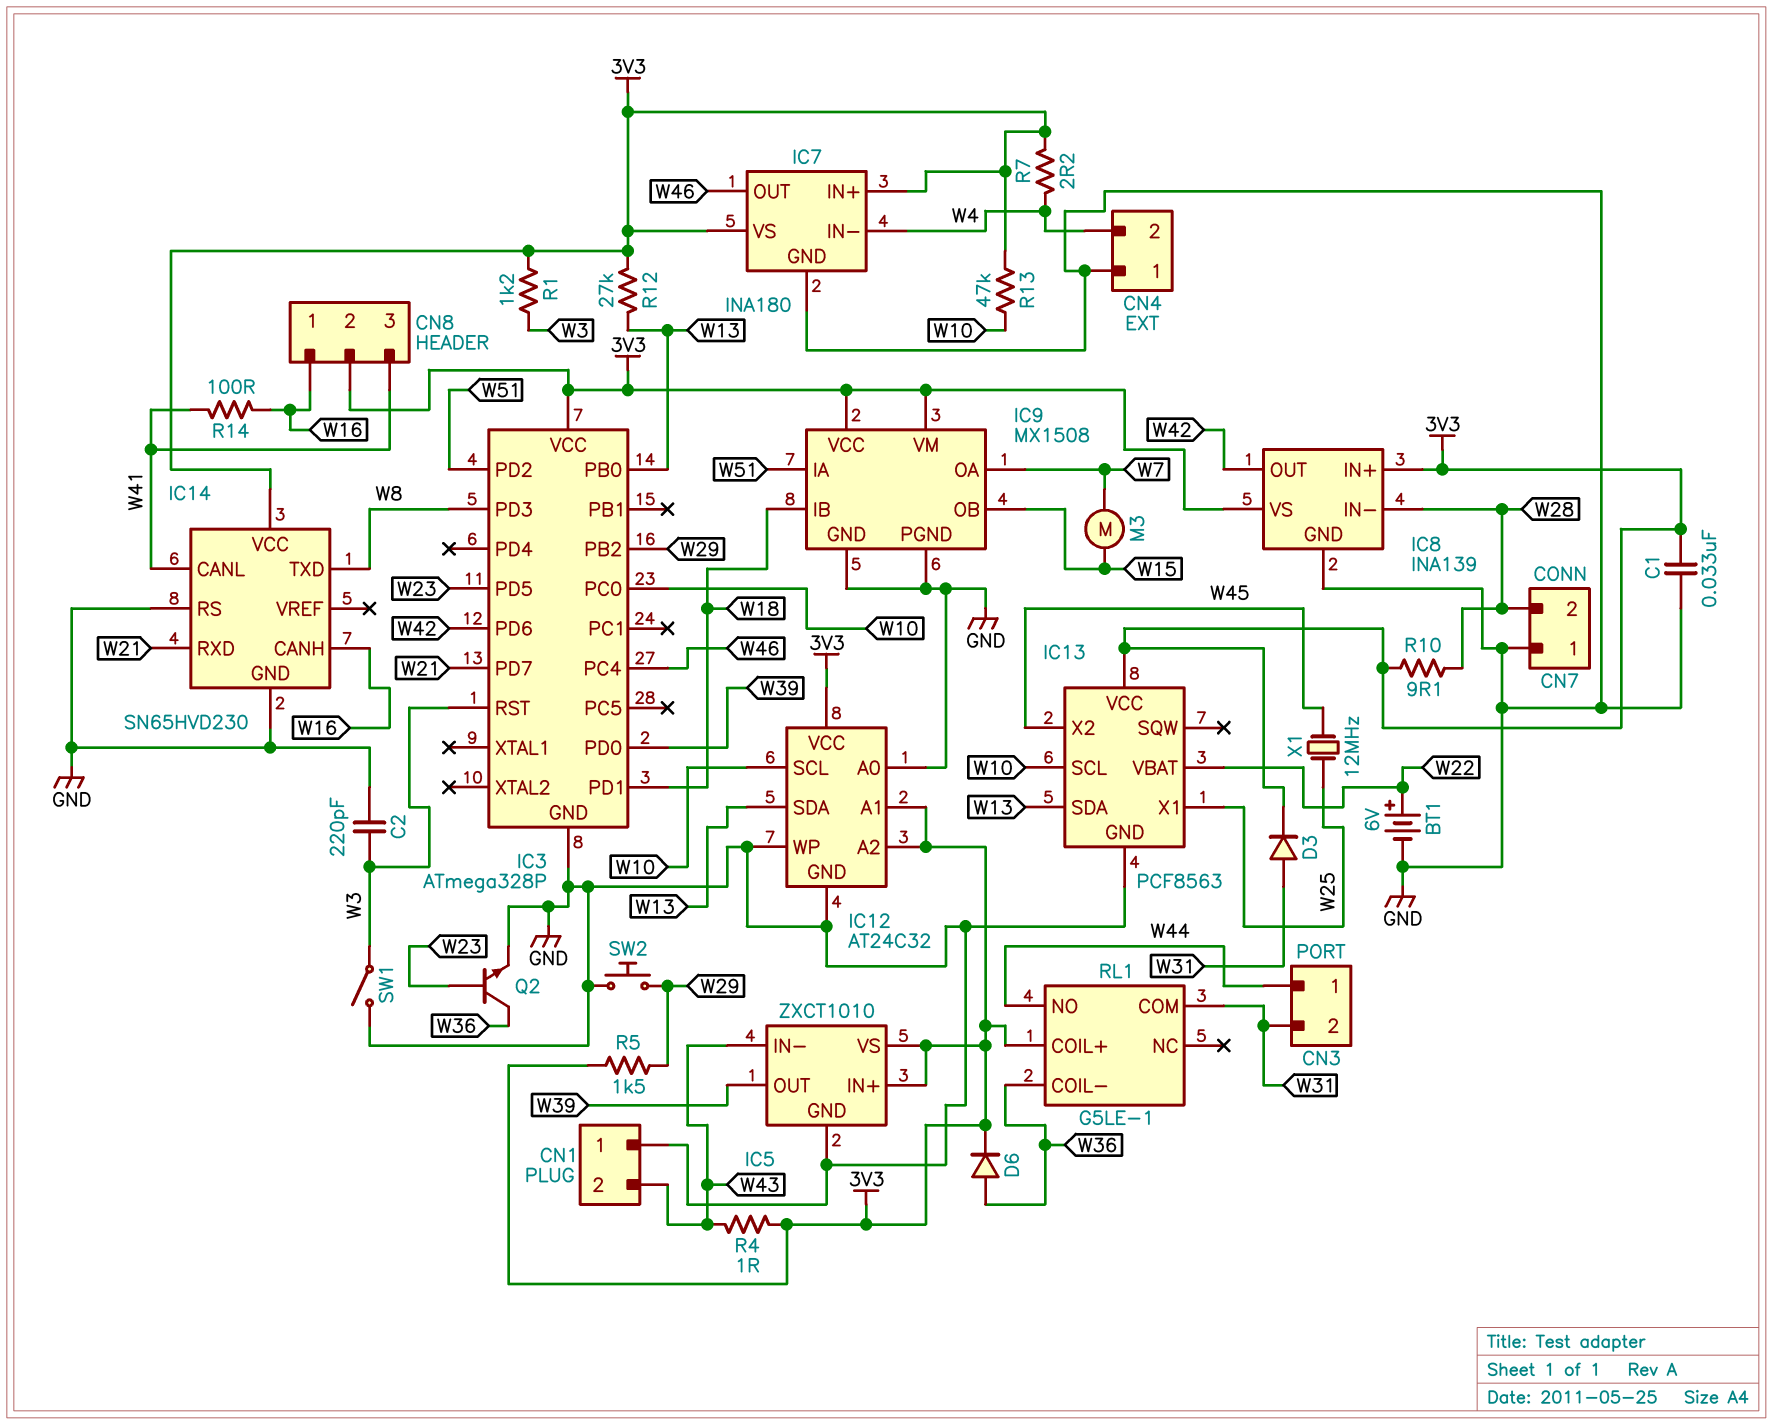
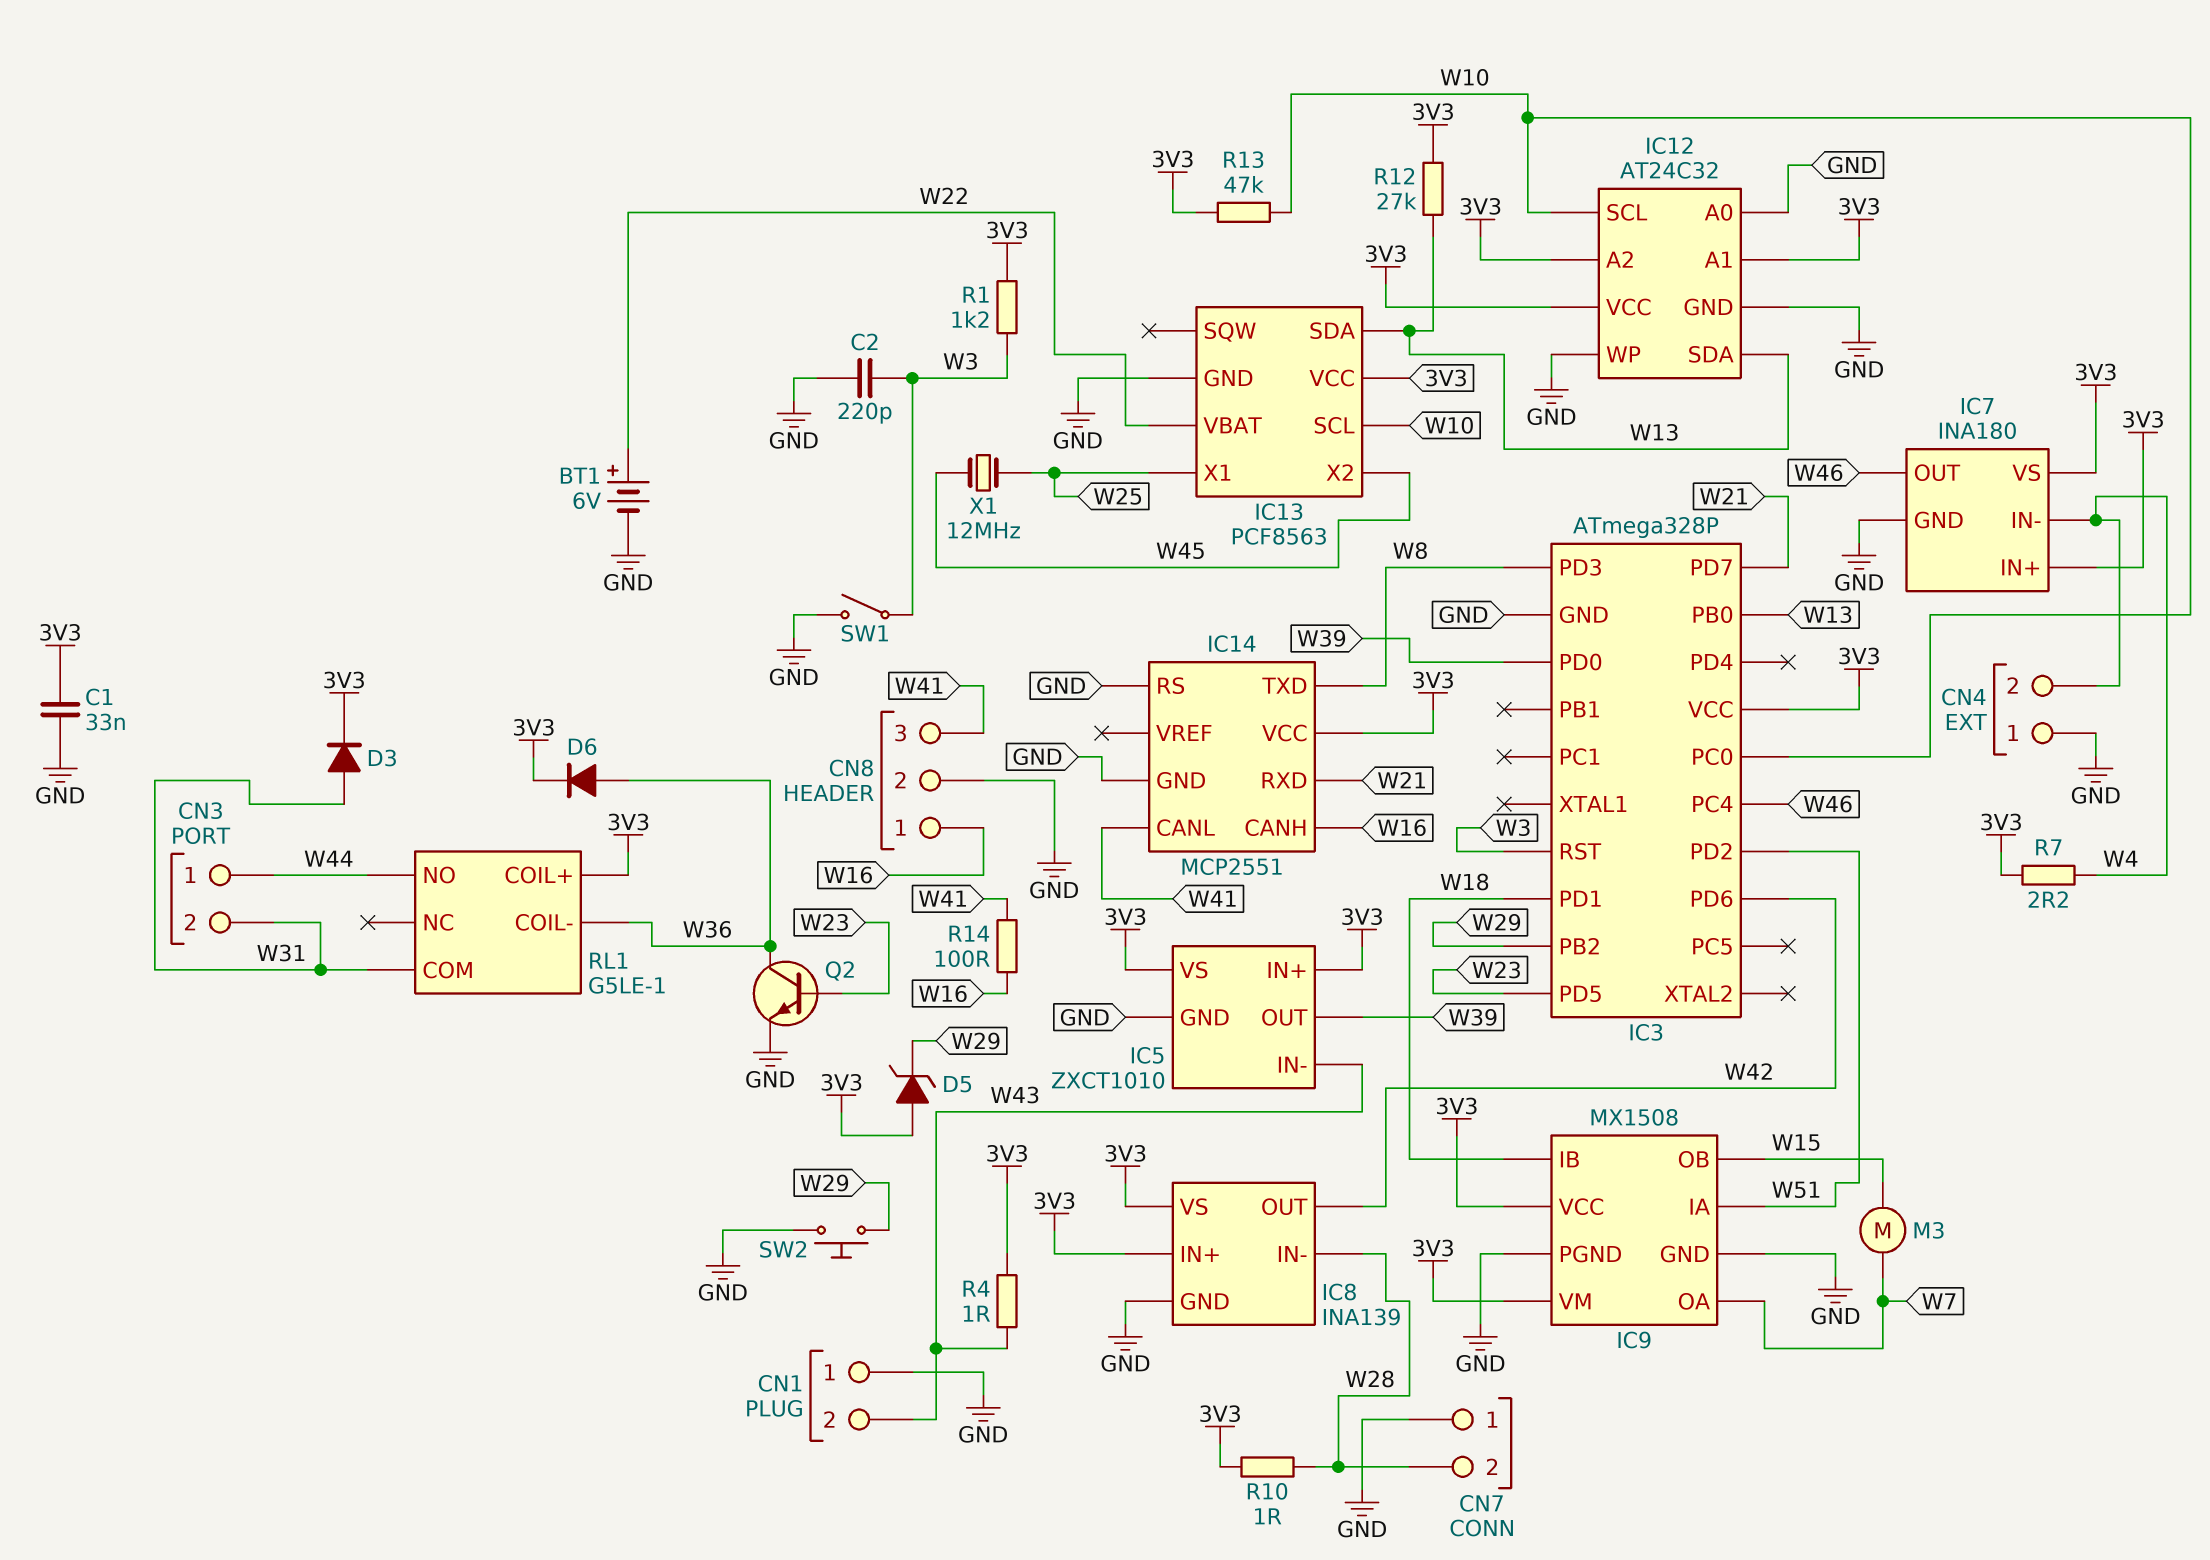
CN8 pin 2: 3V3 -> GND
D5: none -> zener (A 3V3, K W29)
IC14: SN65HVD230 -> MCP2551
R5: 1.5k (3V3, W29) -> none
R10: 9.1 (3V3, W28) -> 1 (3V3, W28)

